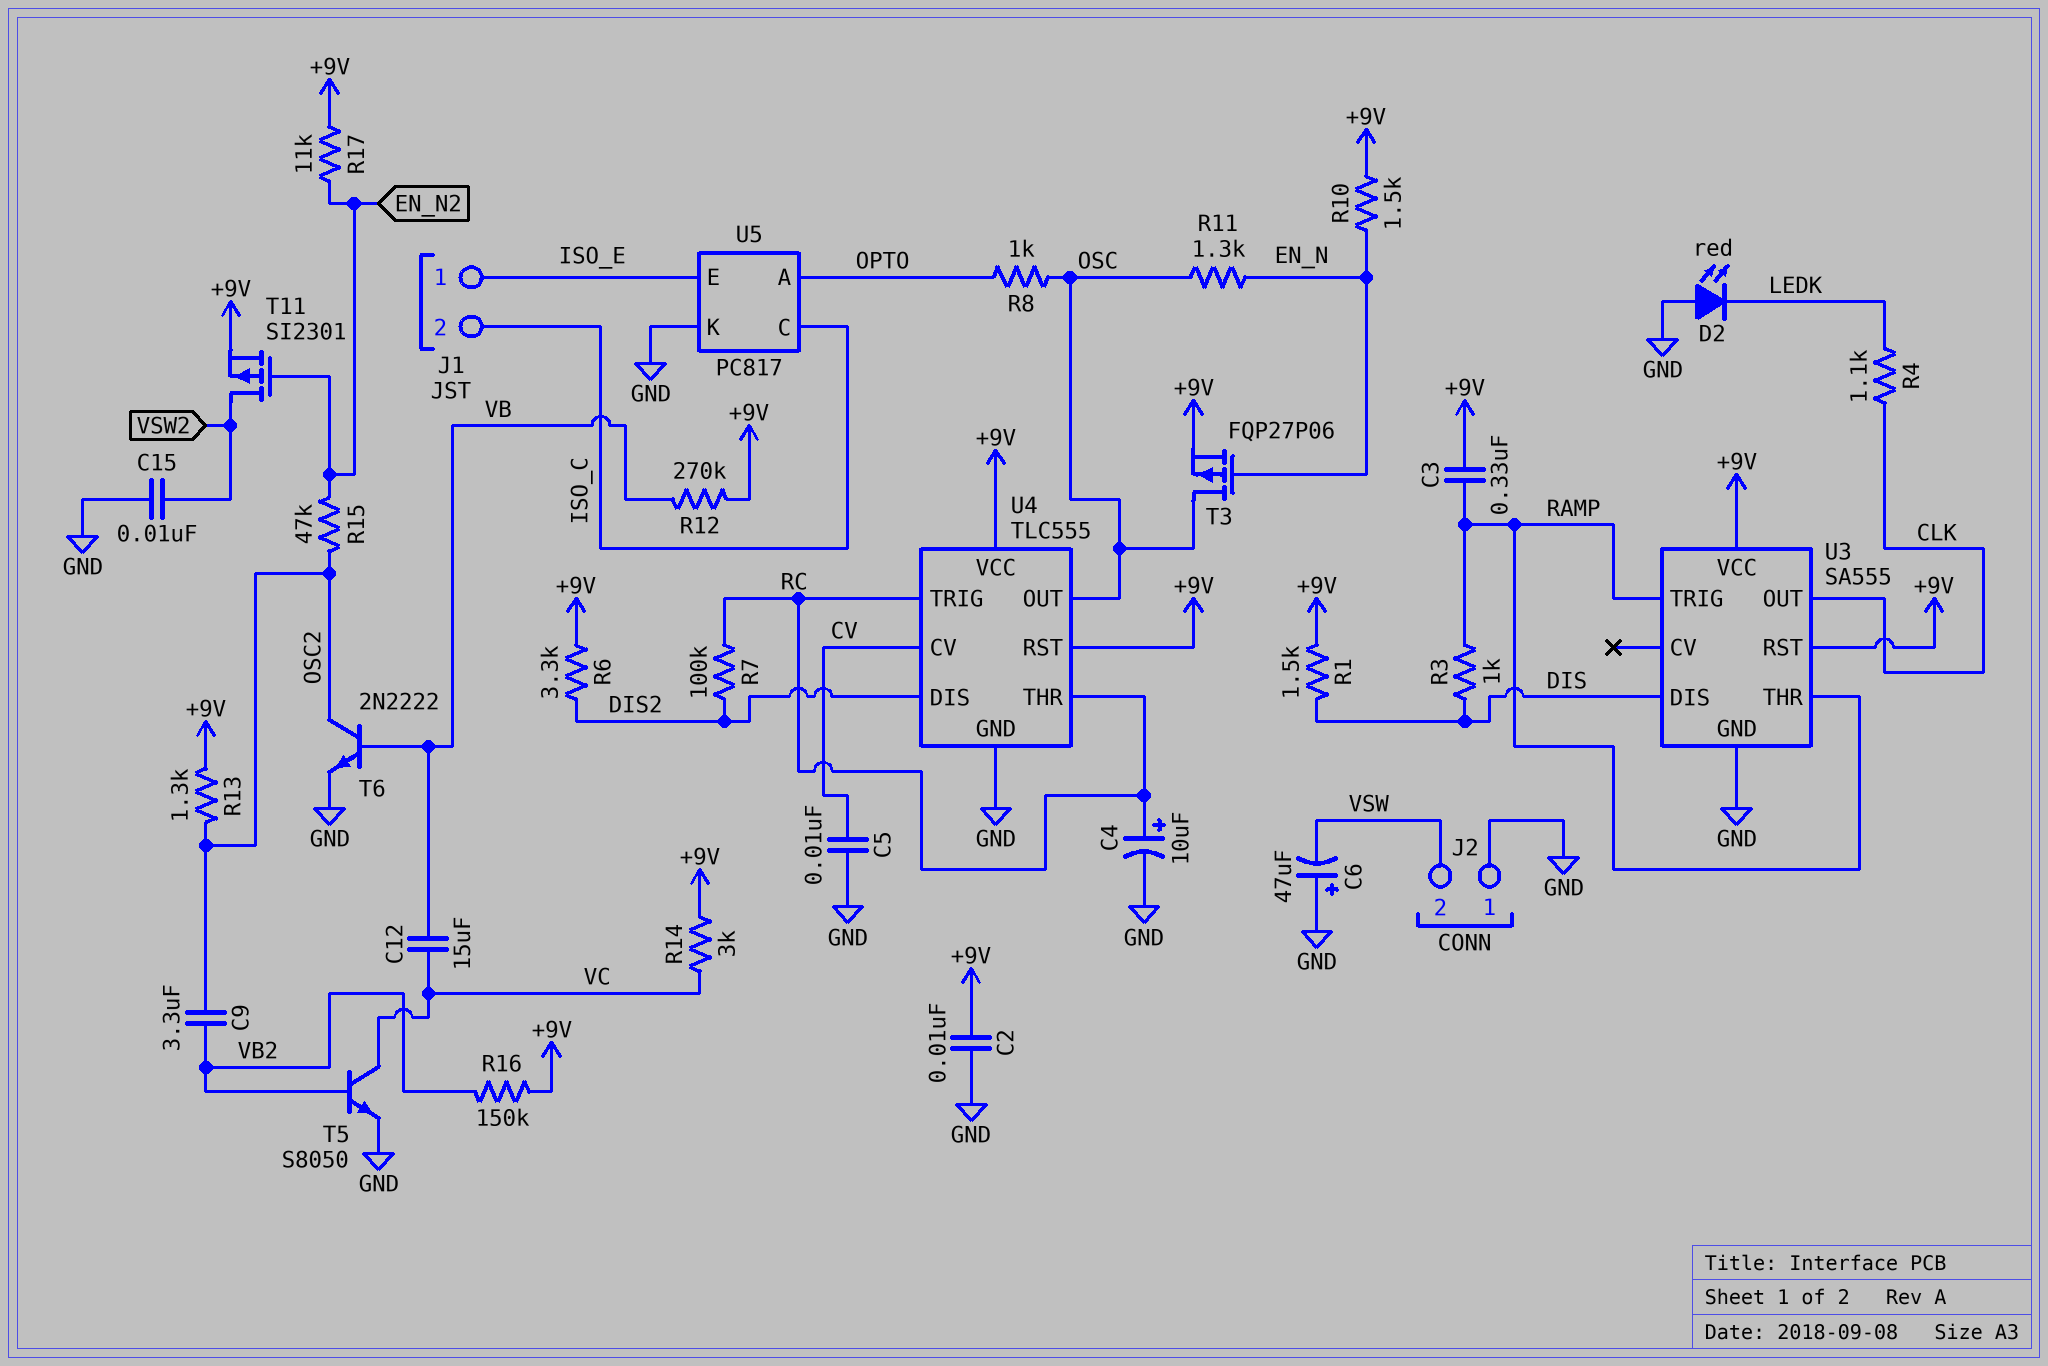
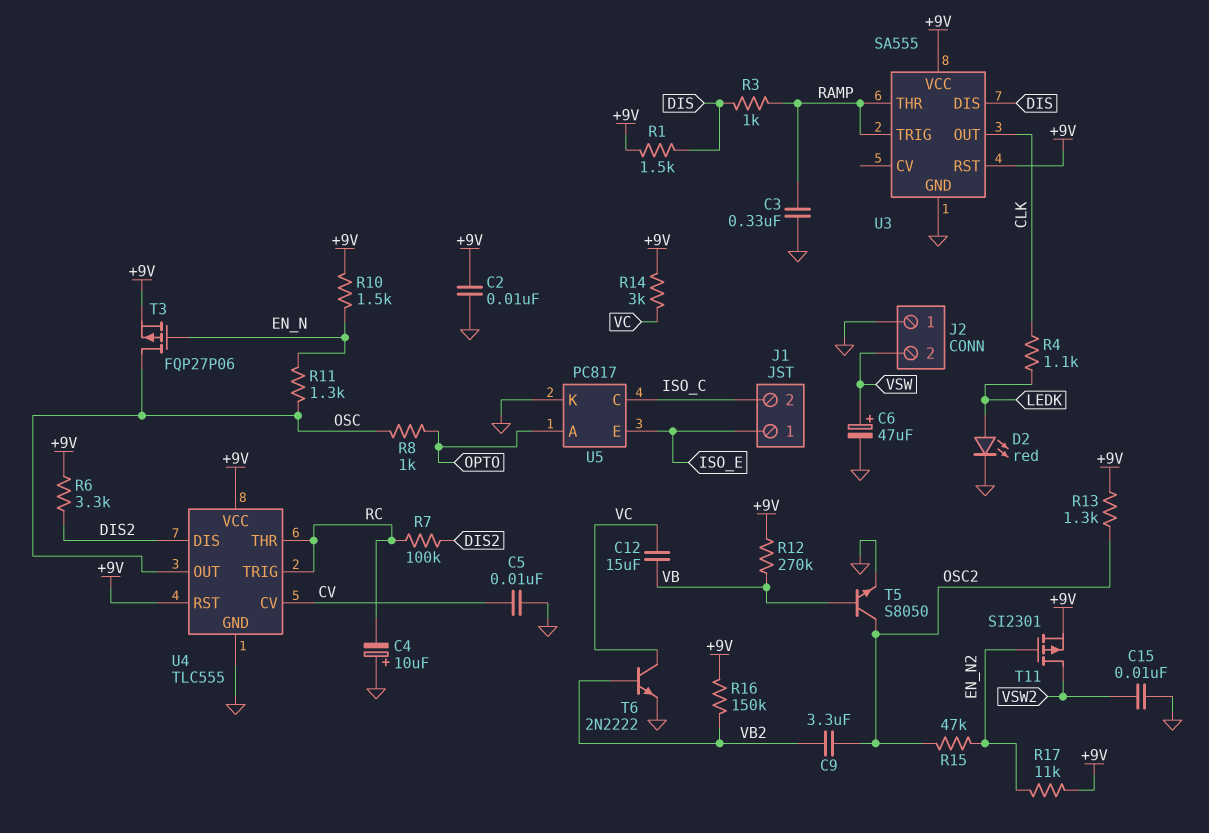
C3: 330nF (+9V, RAMP) -> 330nF (GND, RAMP)
C4: 10uF (plus RC, minus GND) -> 10uF (plus GND, minus RC)
C6: 47uF (plus GND, minus VSW) -> 47uF (plus VSW, minus GND)
D2: LED red (A GND, K LEDK) -> LED red (A LEDK, K GND)
T5: NPN S8050 (B VB2, C VC, E GND) -> NPN S8050 (B VB, C OSC2, E GND)
T6: NPN 2N2222 (B VB, C OSC2, E GND) -> NPN 2N2222 (B VB2, C VC, E GND)

